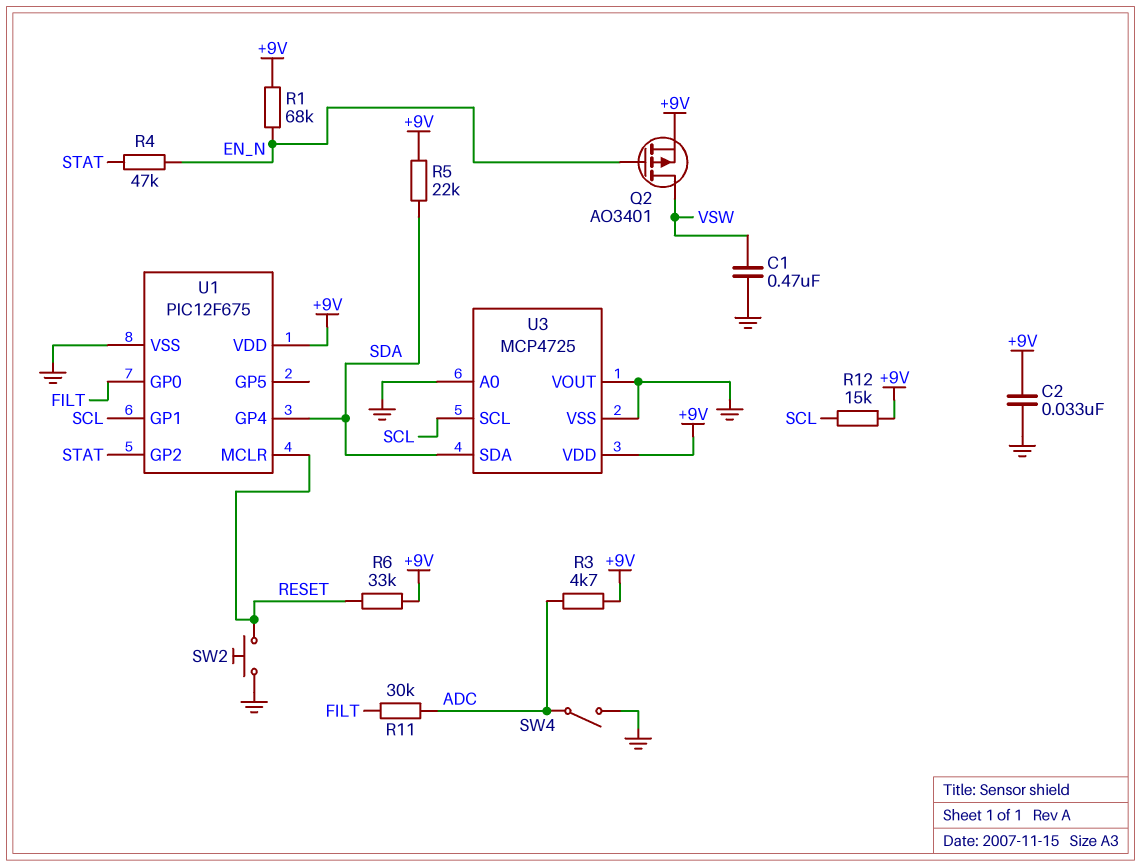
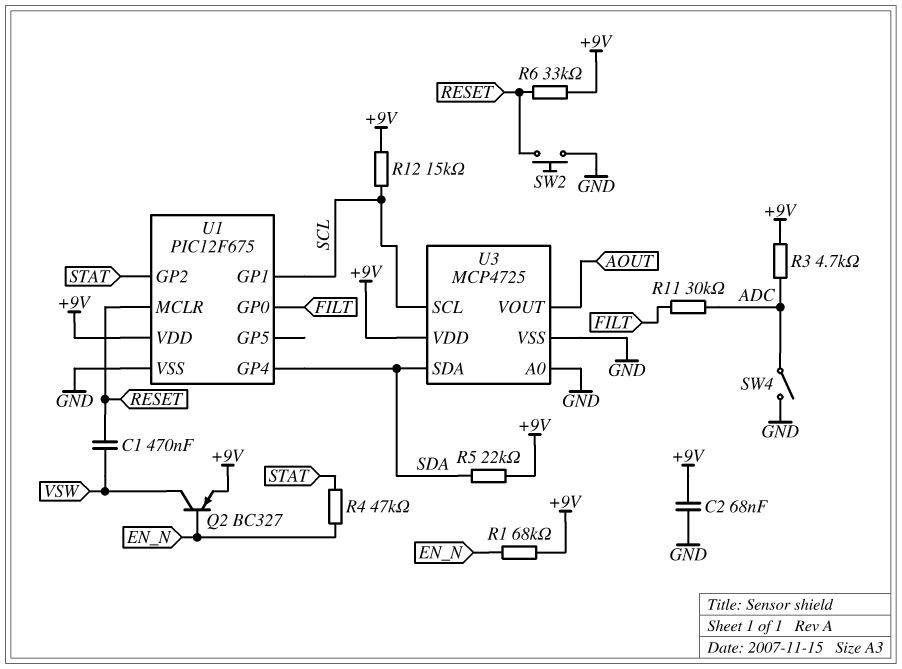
C1: 470nF (GND, VSW) -> 470nF (RESET, VSW)
C2: 33nF (+9V, GND) -> 68nF (+9V, GND)
Q2: PMOS AO3401 (G EN_N, D VSW, S +9V) -> PNP BC327 (B EN_N, C VSW, E +9V)
U3 pin VOUT: GND -> AOUT

